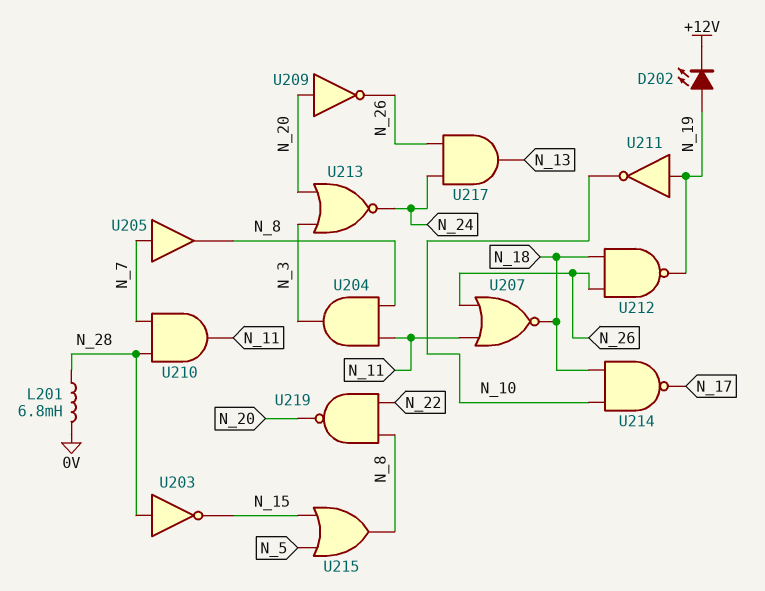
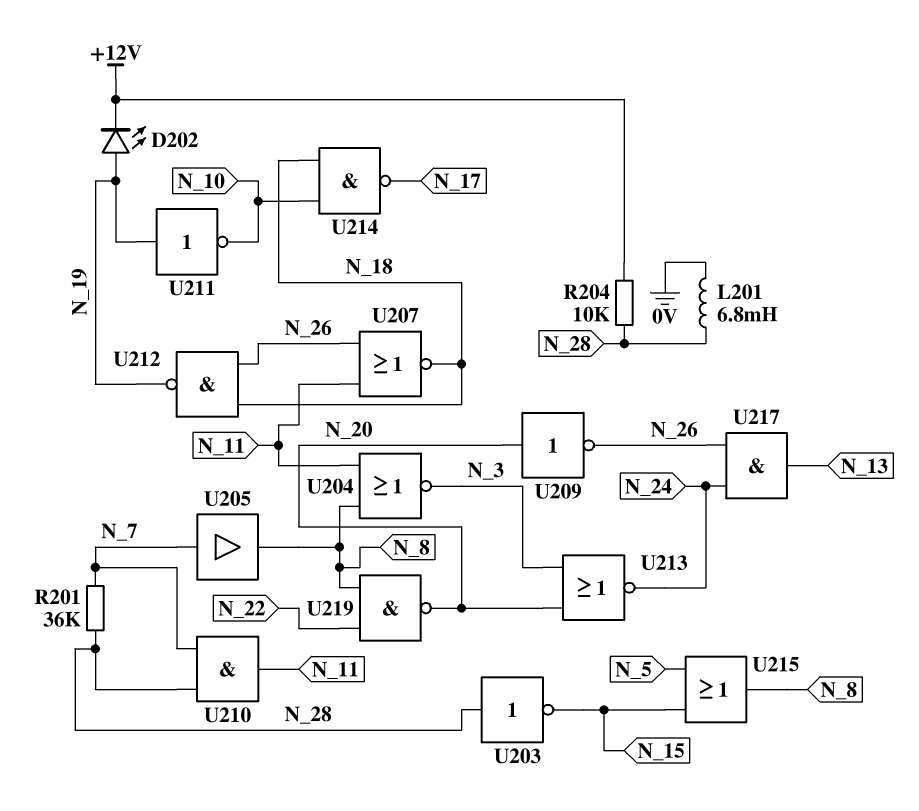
R201: none -> 36k (N_7, N_28)
R204: none -> 10k (+12V, N_28)
U204: AND (in N_8, in N_11, out N_3) -> NOR (in N_8, in N_11, out N_3)

